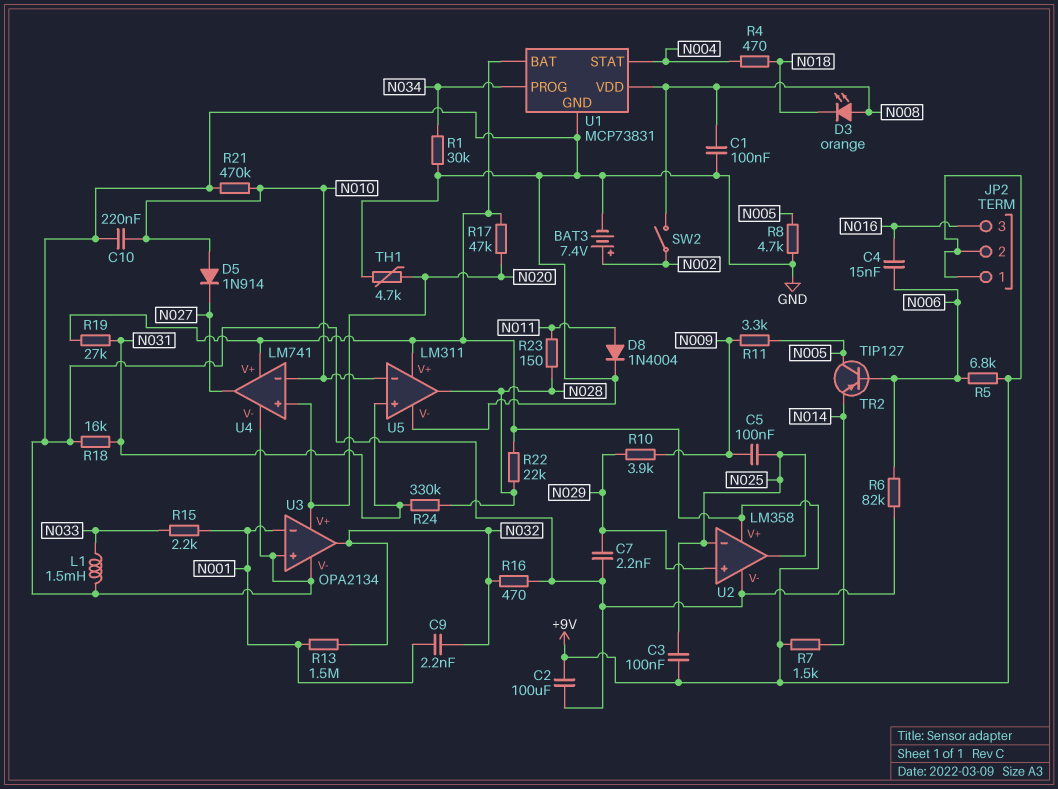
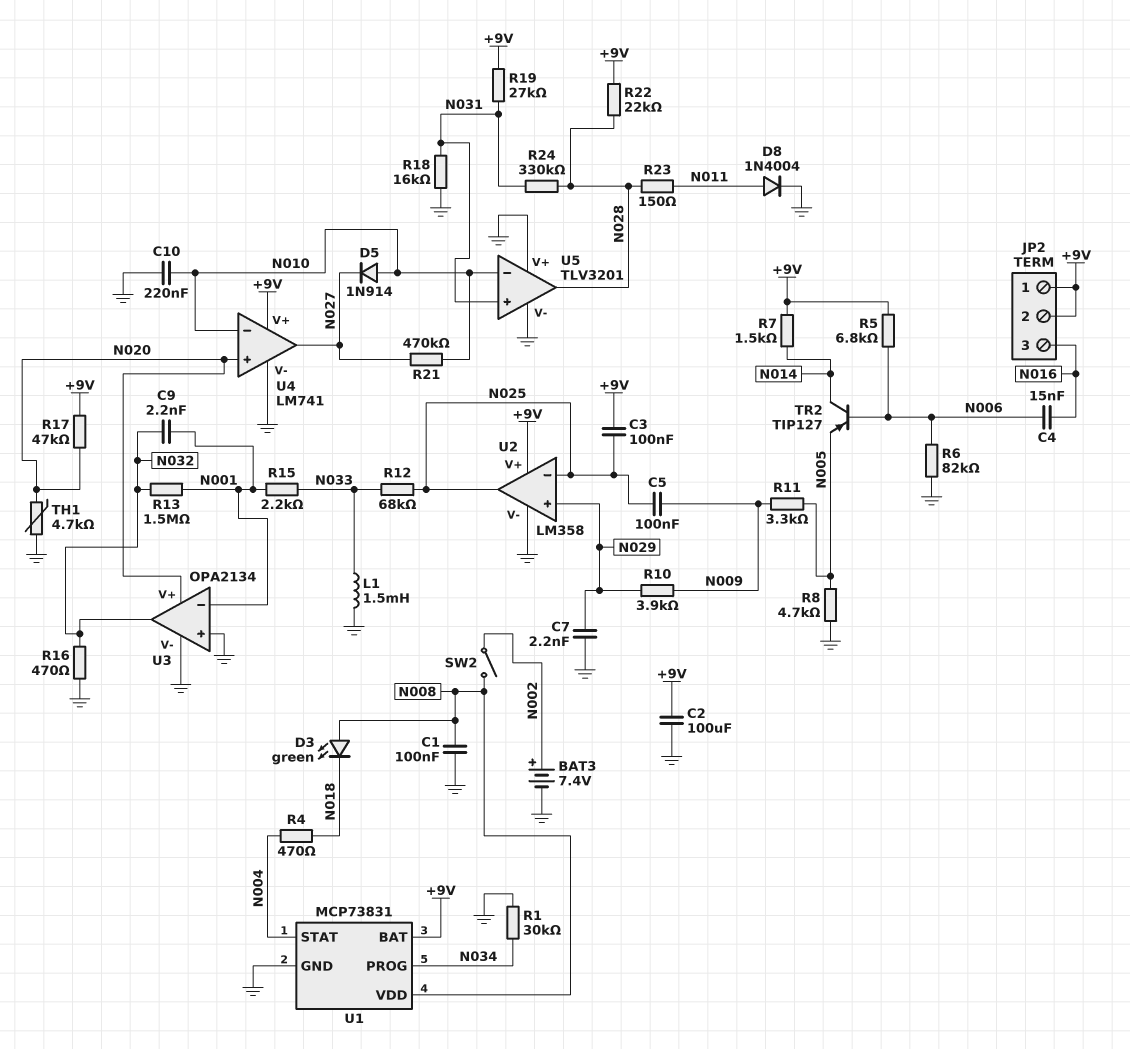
D3: LED orange (A N008, K N018) -> LED green (A N008, K N018)
R12: none -> 68k (N025, N033)
R21: 470k (GND, N010) -> 470k (N010, N027)
TR2: PNP TIP127 (B N006, C N005, E N014) -> PNP TIP127 (B N006, C N014, E N005)
U5: LM311 -> TLV3201
U5 pin V+: +9V -> GND

